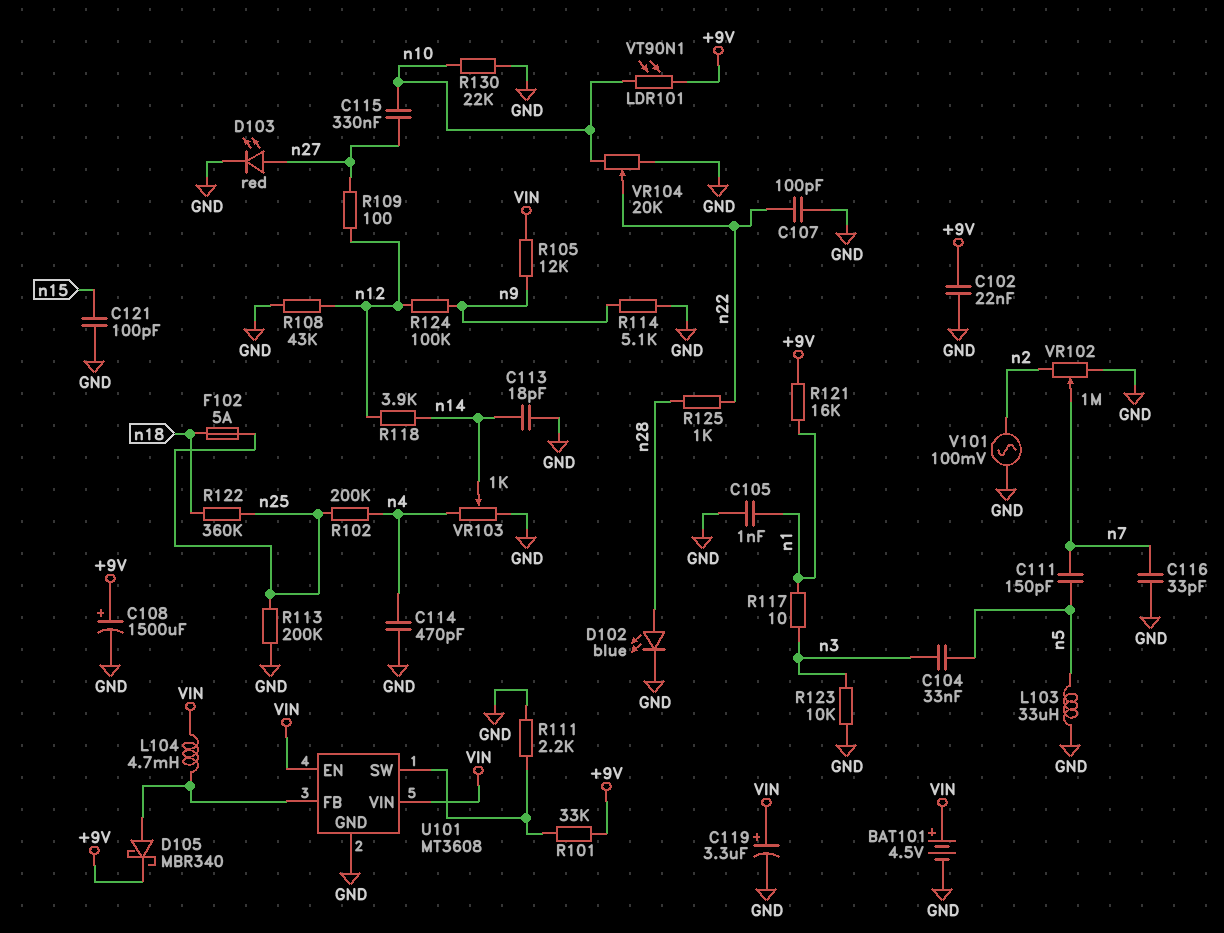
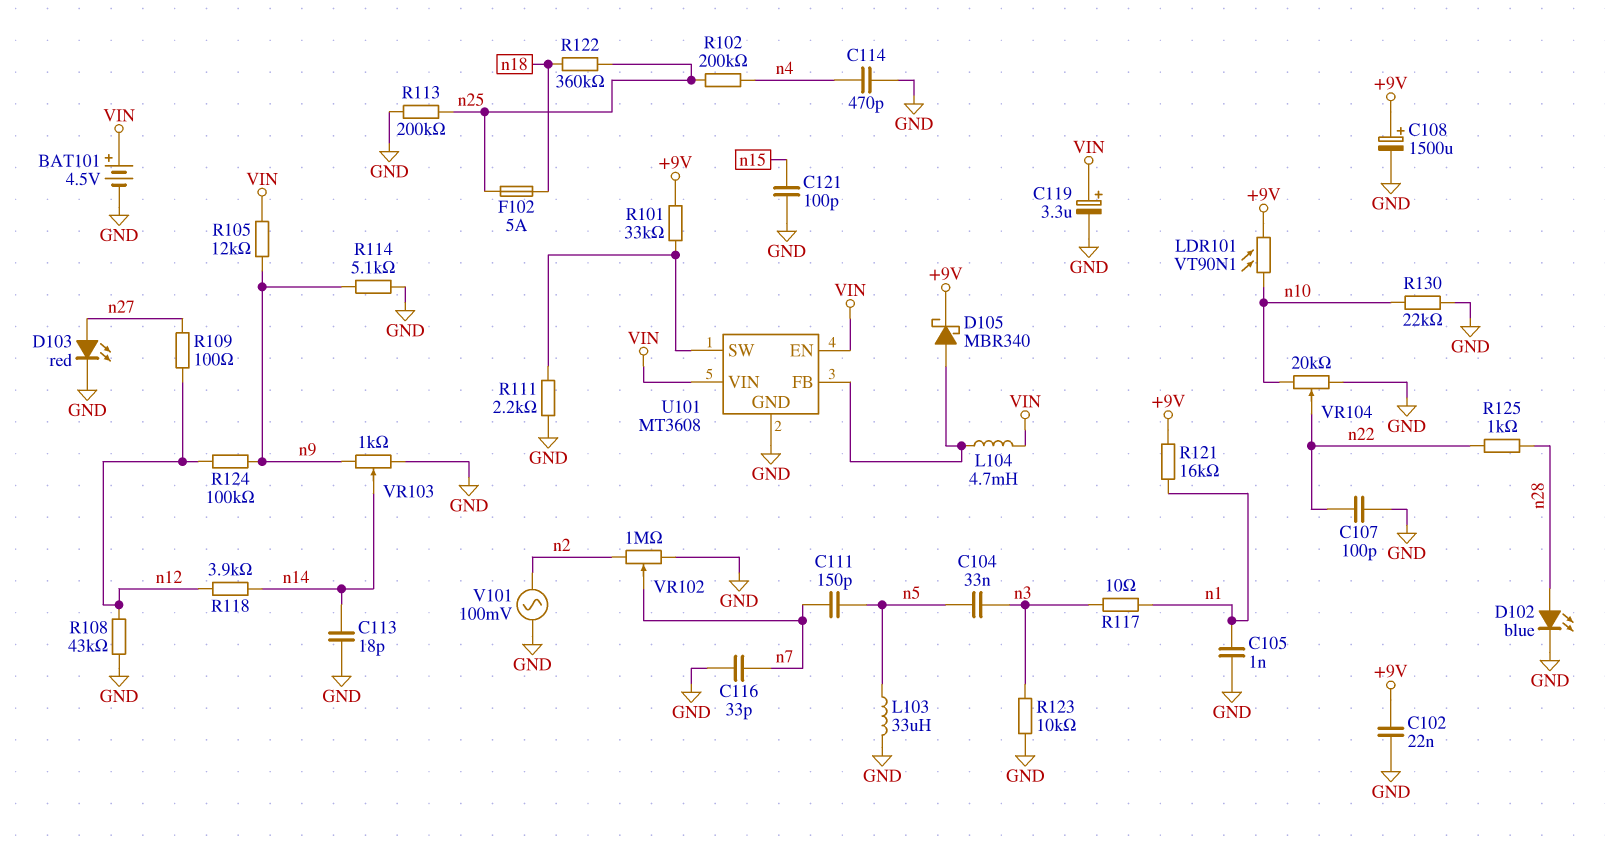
C115: 330nF (n10, n27) -> none
VR103: 1k (GND, n4, wiper n14) -> 1k (GND, n9, wiper n14)

